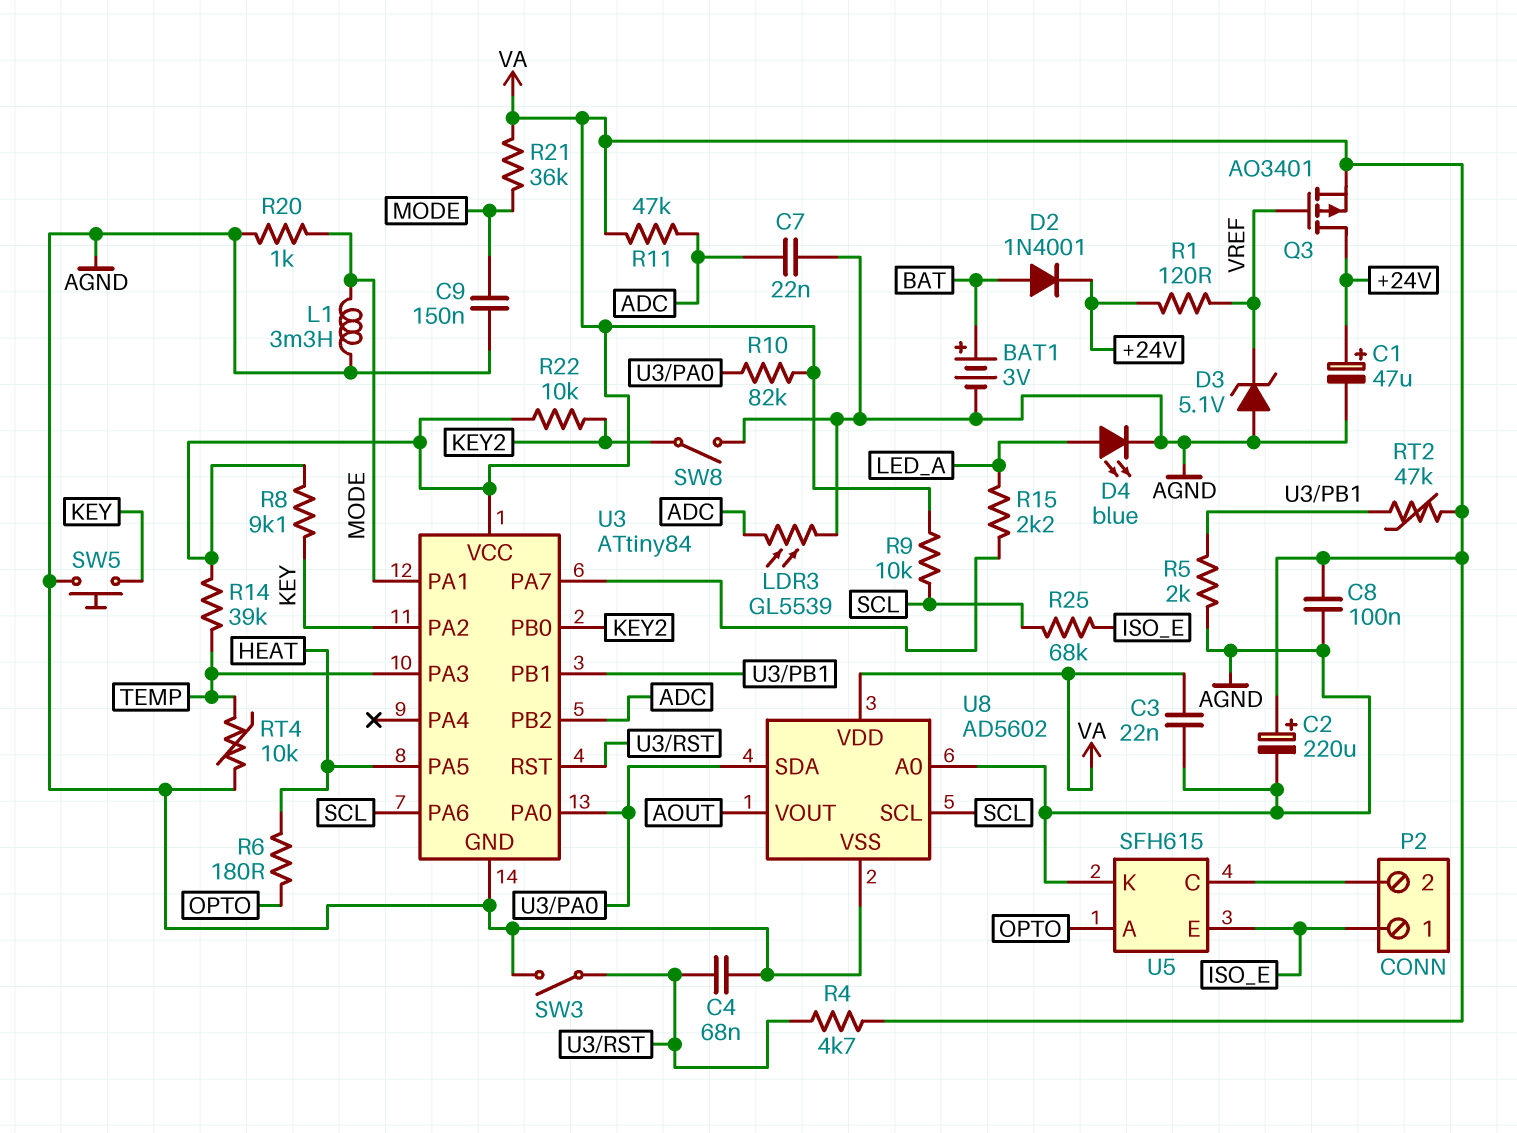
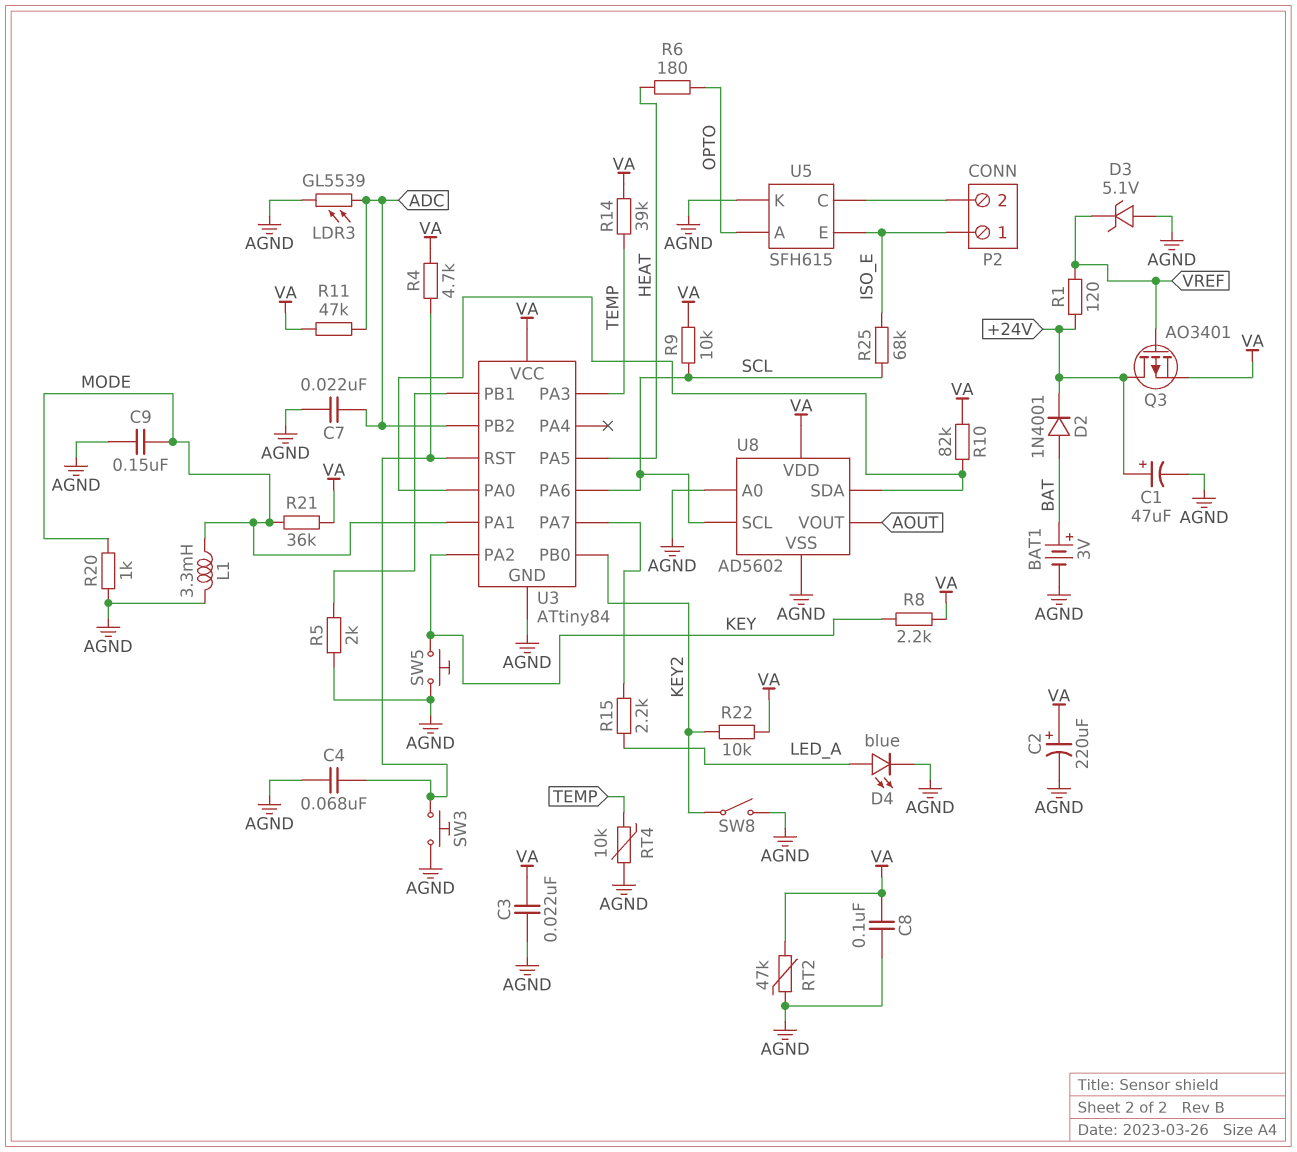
R8: 9.1k (KEY, VA) -> 2.2k (KEY, VA)
RT2: 47k (U3/PB1, VA) -> 47k (AGND, VA)
SW3: switch (AGND, U3/RST) -> button (AGND, U3/RST)

